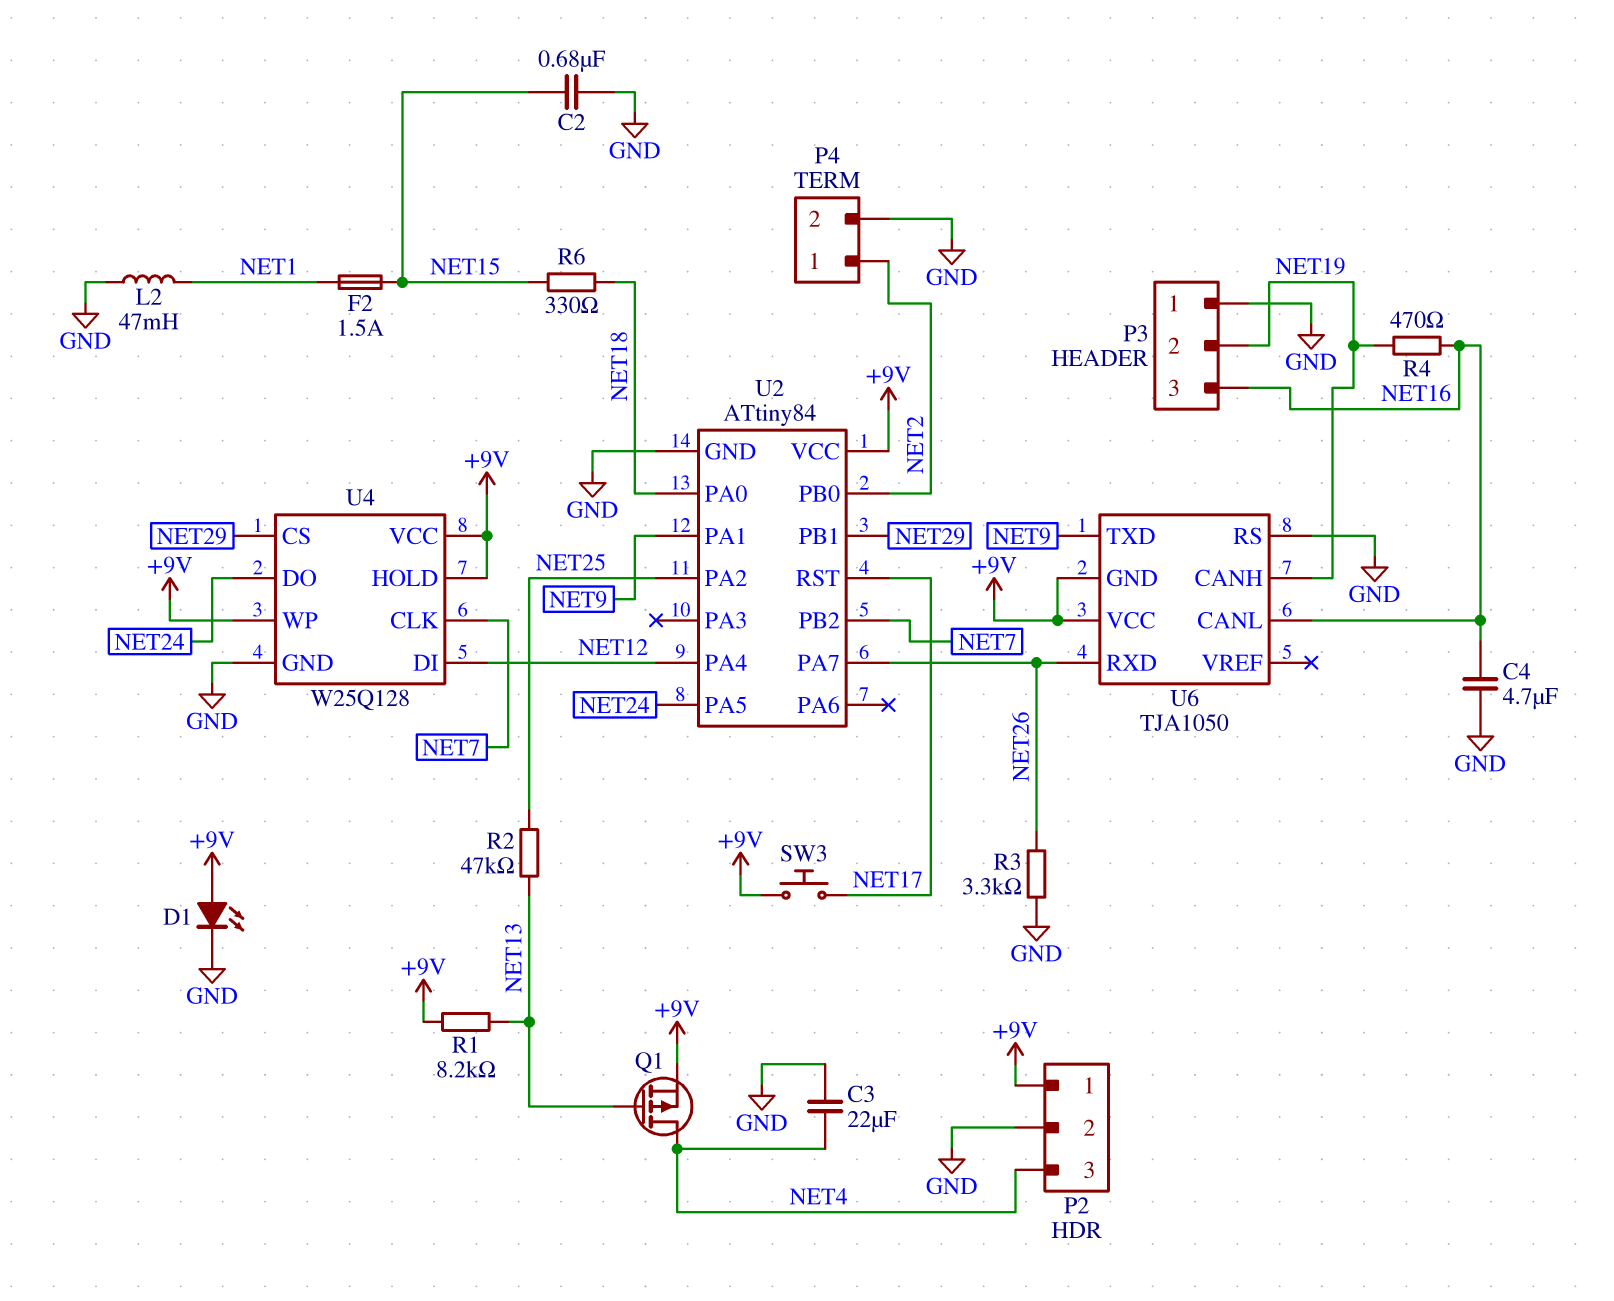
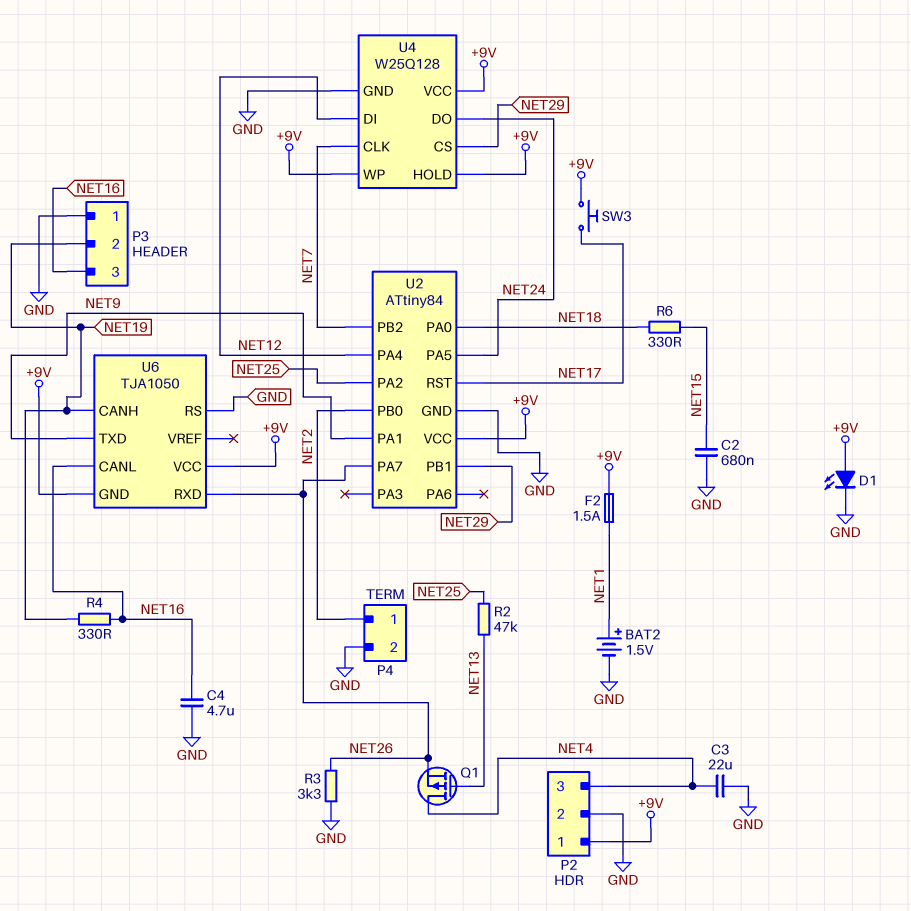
BAT2: none -> 1.5V (plus NET1, minus GND)
F2: 1.5A (NET1, NET15) -> 1.5A (+9V, NET1)
L2: 47mH (GND, NET1) -> none
Q1: PMOS (G NET13, D NET4, S +9V) -> PMOS (G NET13, D NET4, S NET26)
R1: 8.2k (+9V, NET13) -> none
R4: 470 (NET16, NET19) -> 330 (NET16, NET19)

